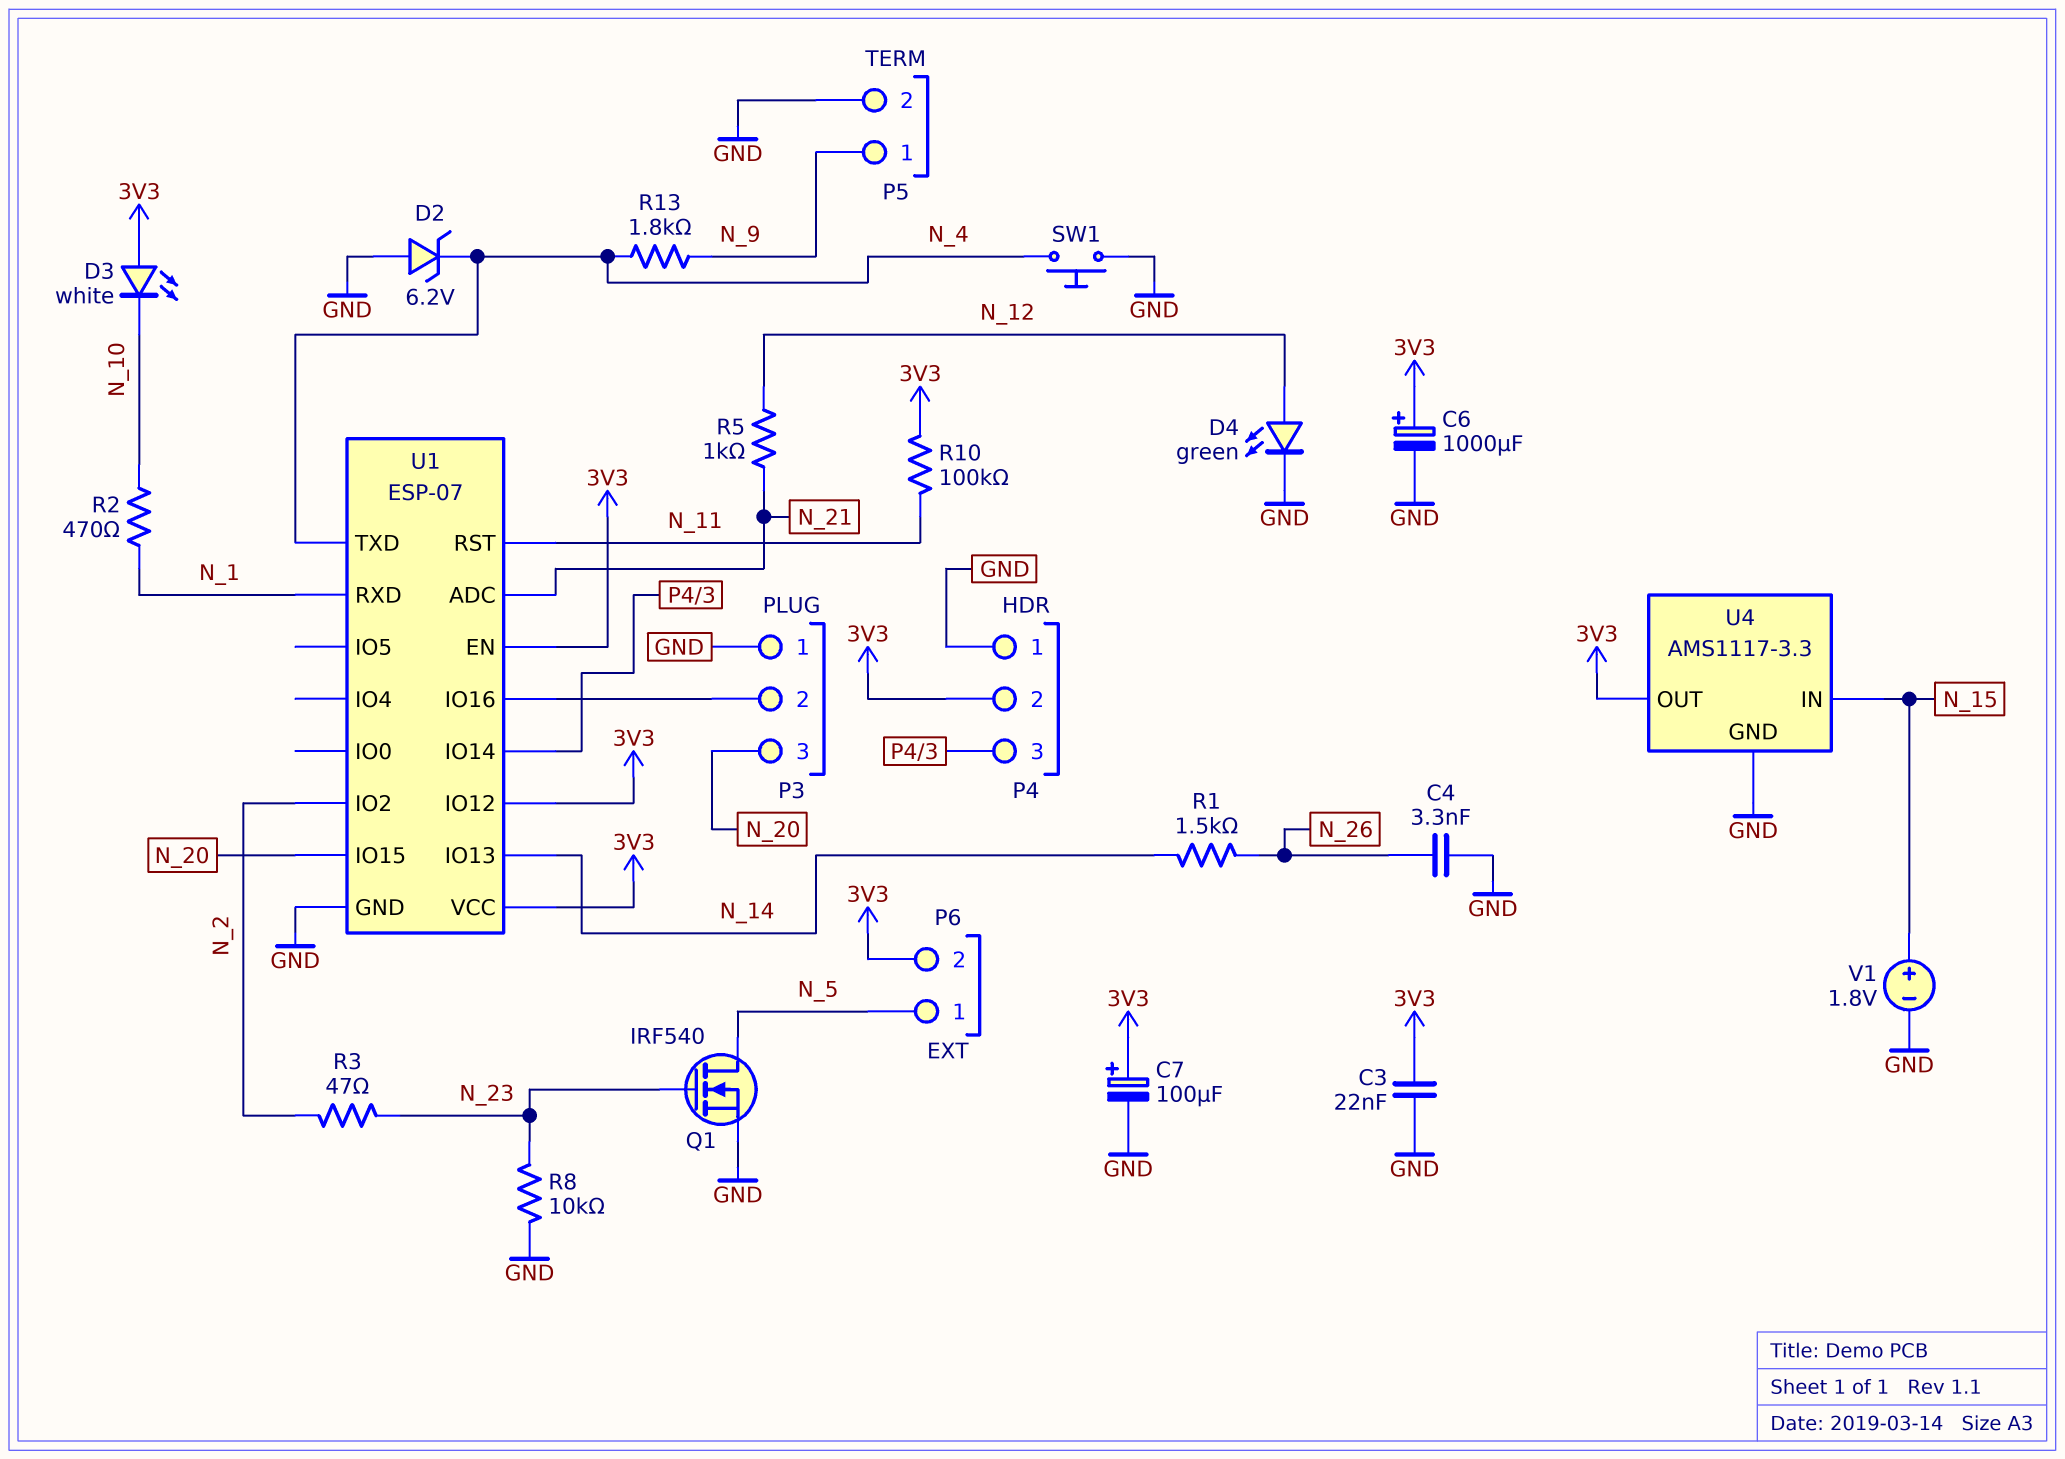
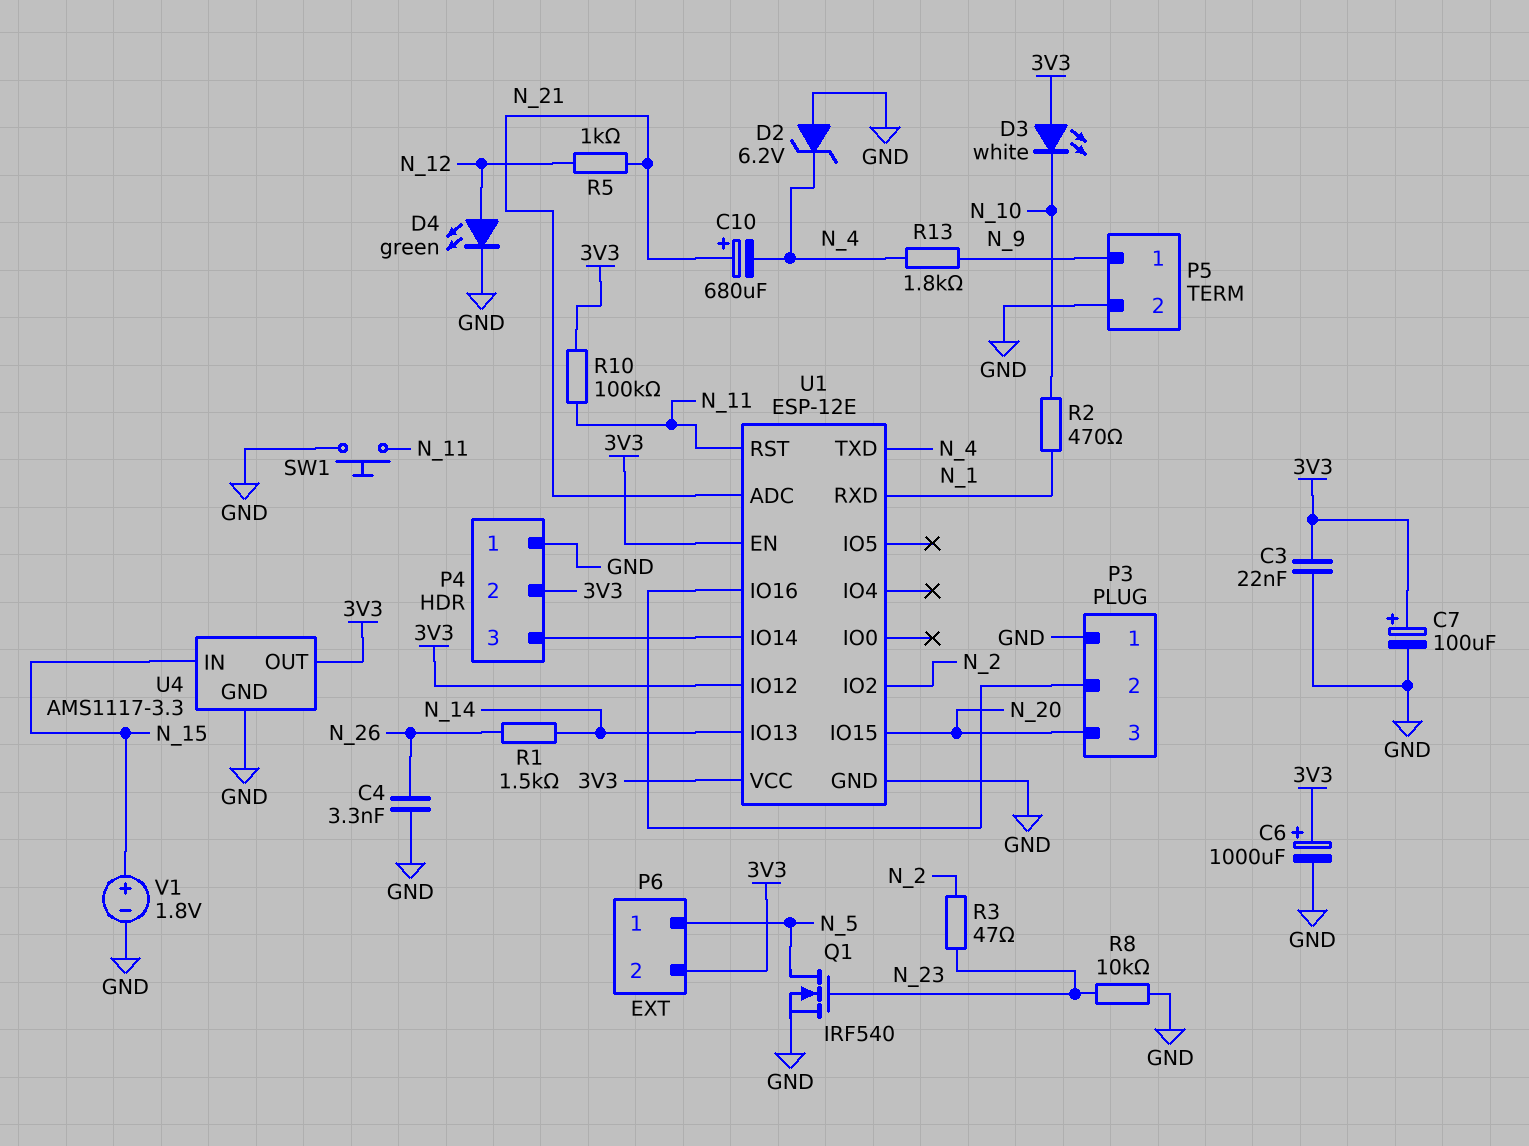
C10: none -> 680uF (plus N_21, minus N_4)
SW1: button (GND, N_4) -> button (GND, N_11)
U1: ESP-07 -> ESP-12E

